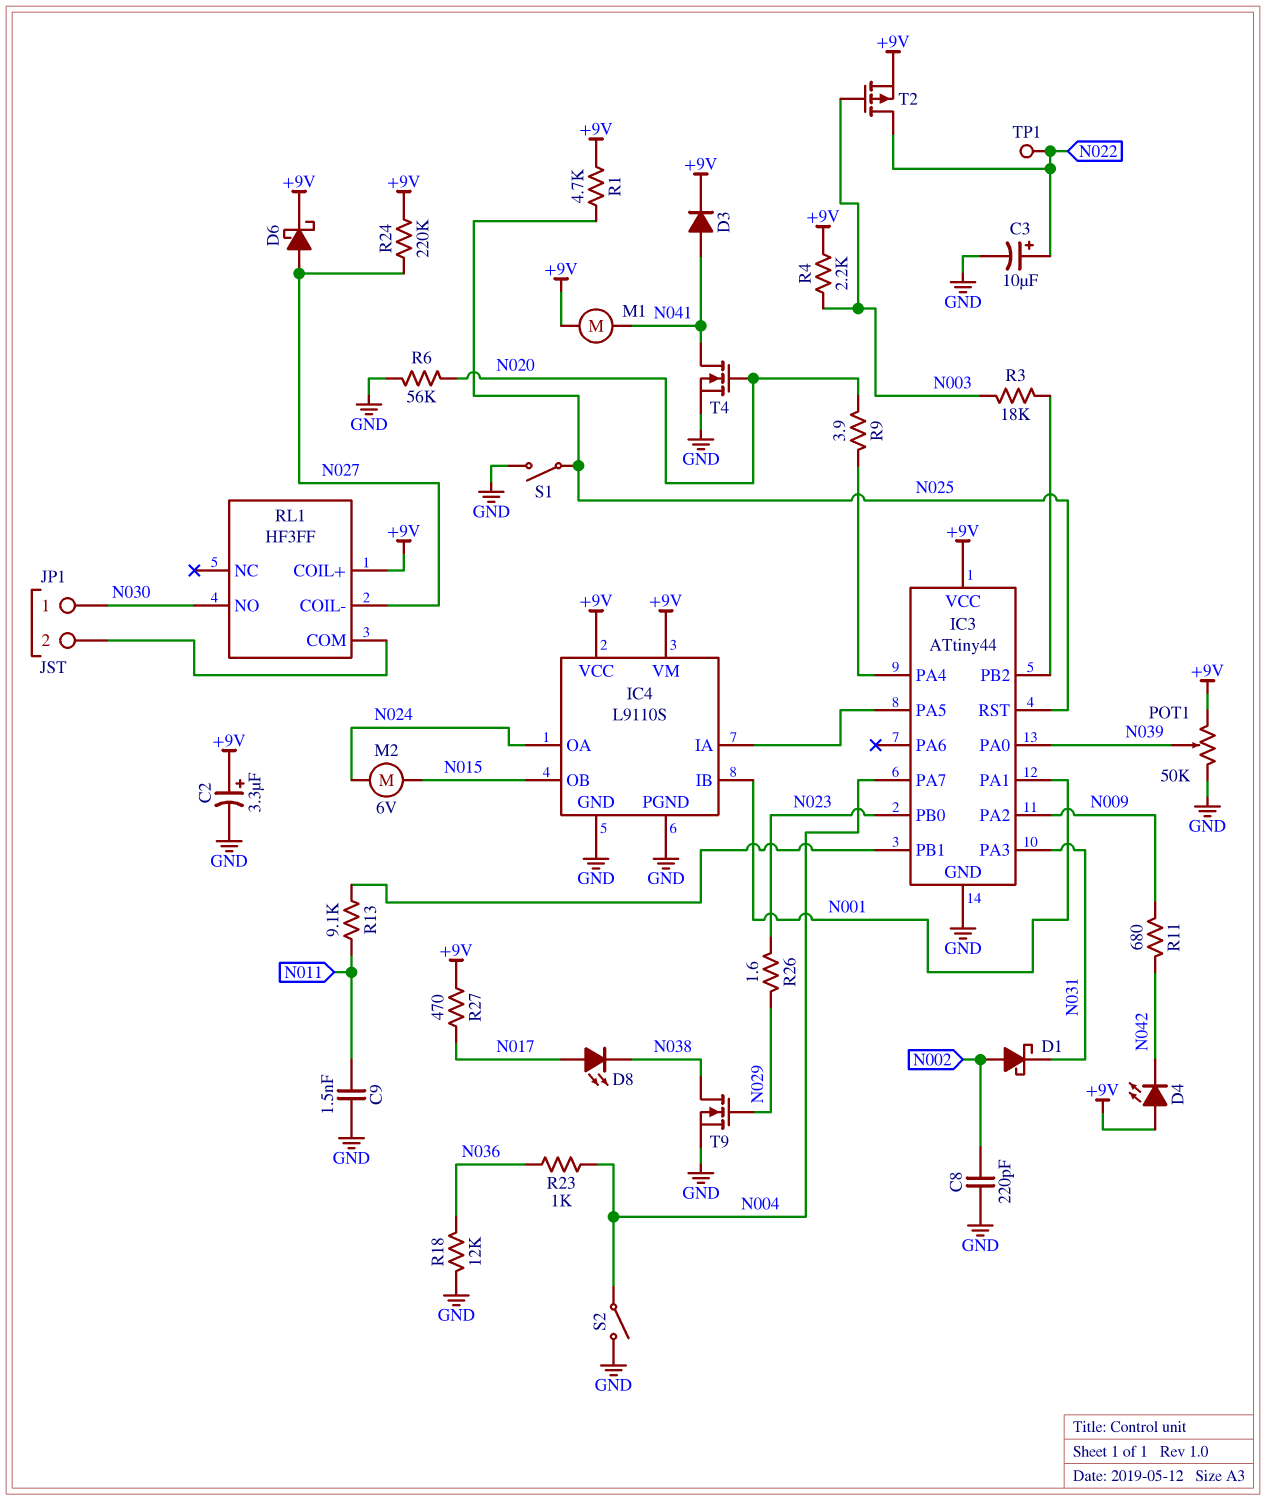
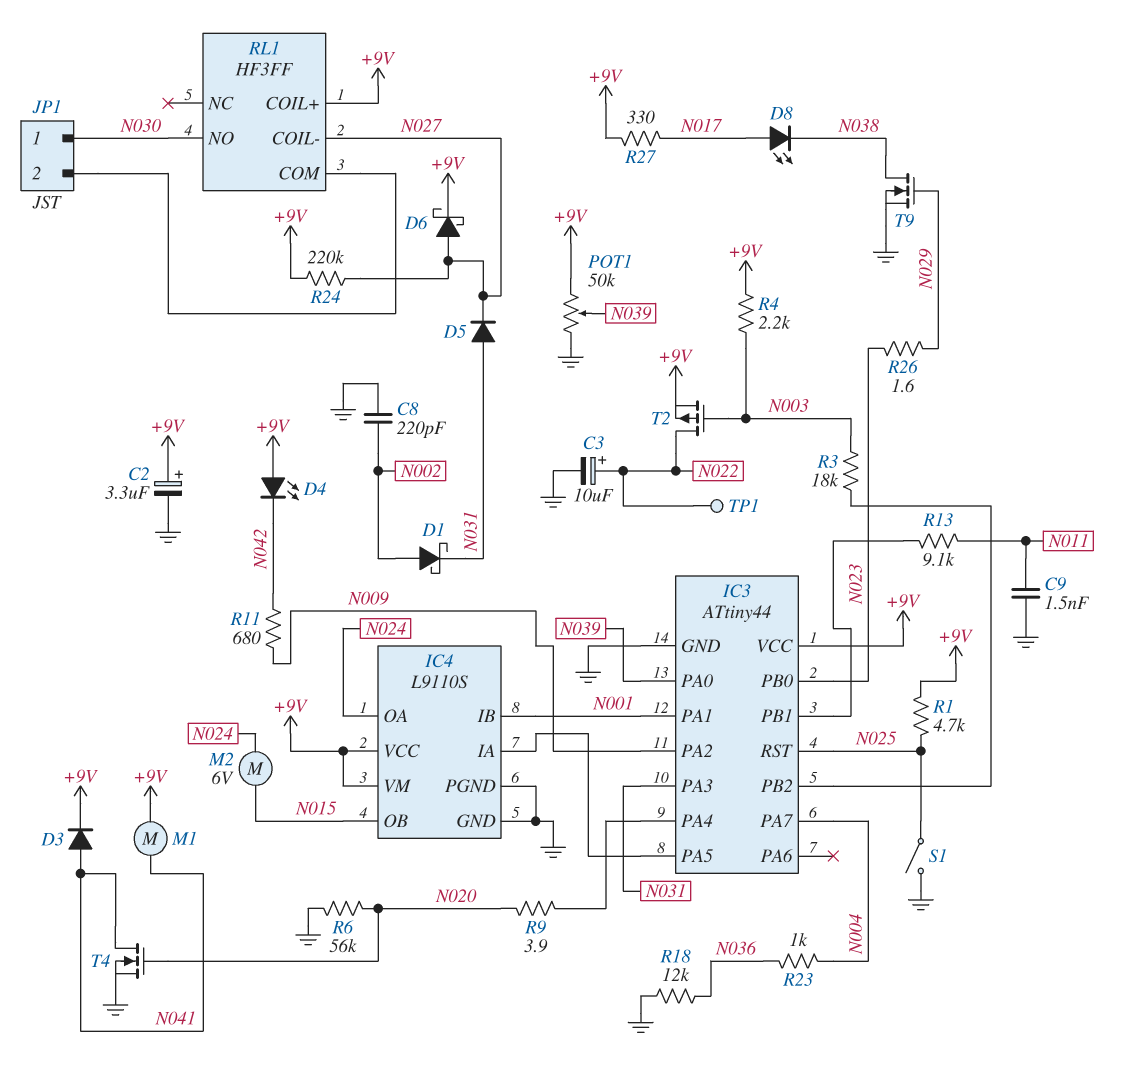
D5: none -> diode (A N031, K N027)
R27: 470 (+9V, N017) -> 330 (+9V, N017)
S2: switch (GND, N004) -> none

